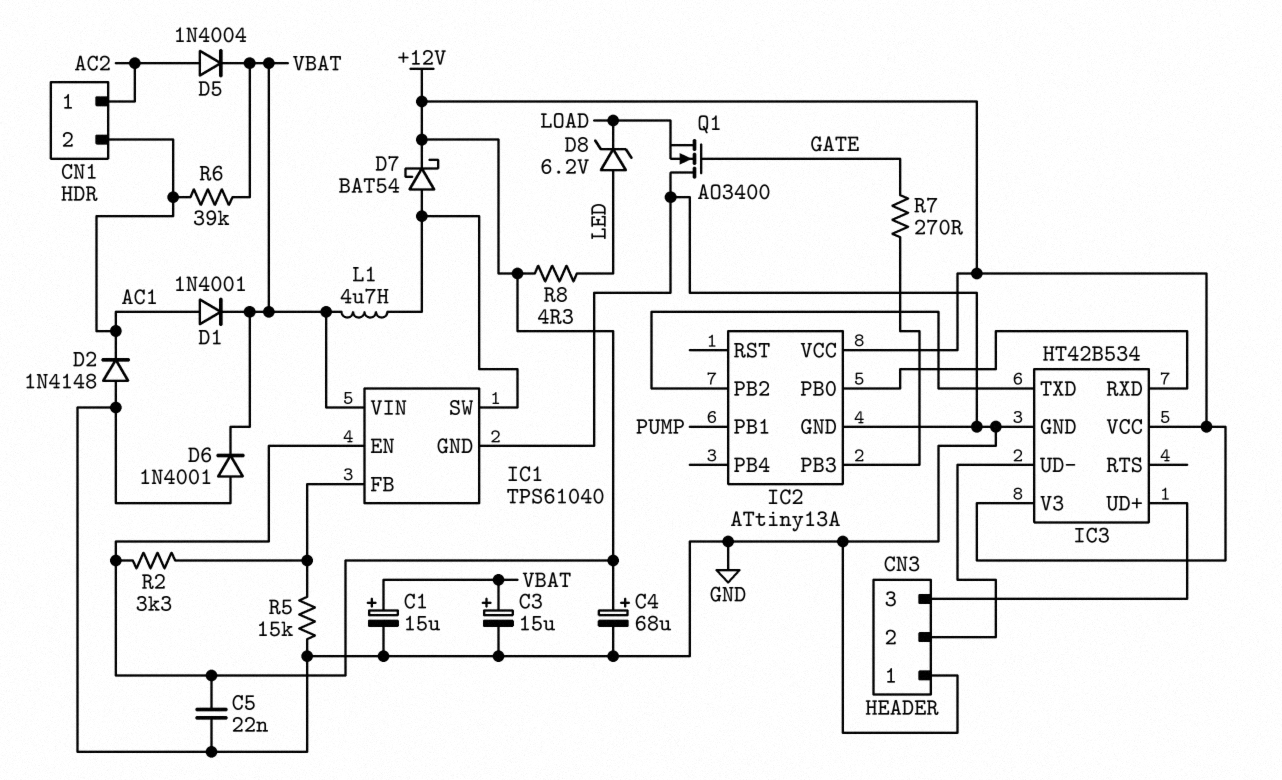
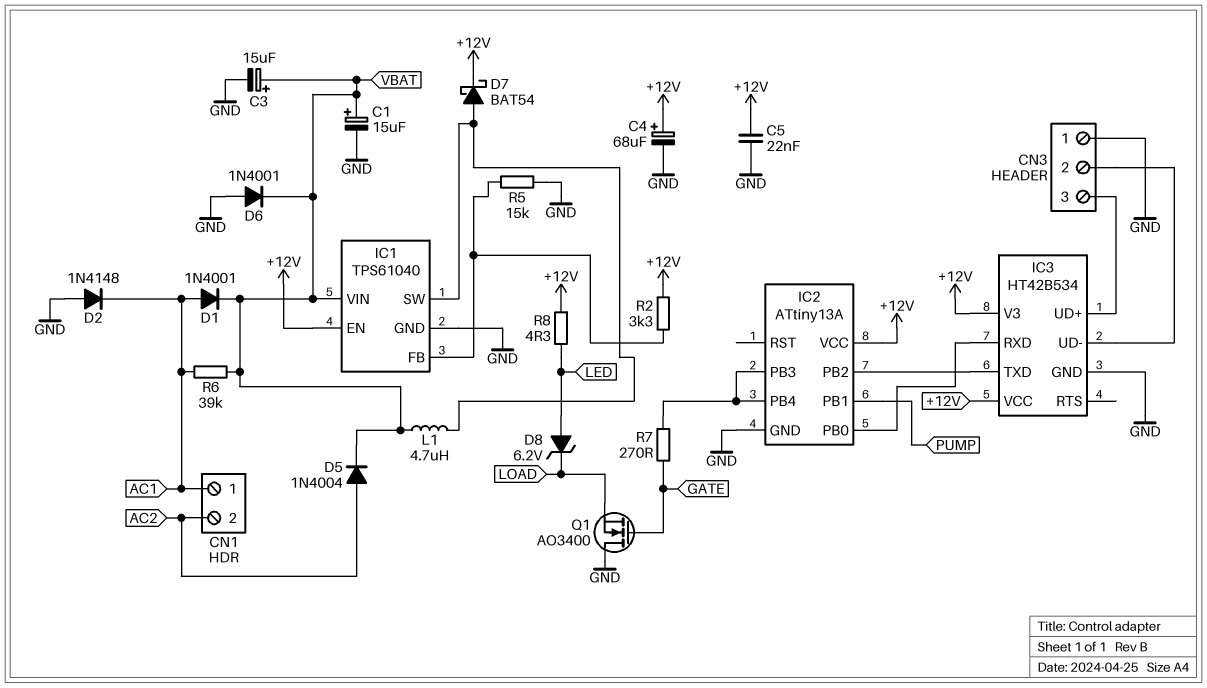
CN1 pin 1: AC2 -> AC1
CN1 pin 2: AC1 -> AC2
IC2 pin PB4: none -> IC2/PB3

